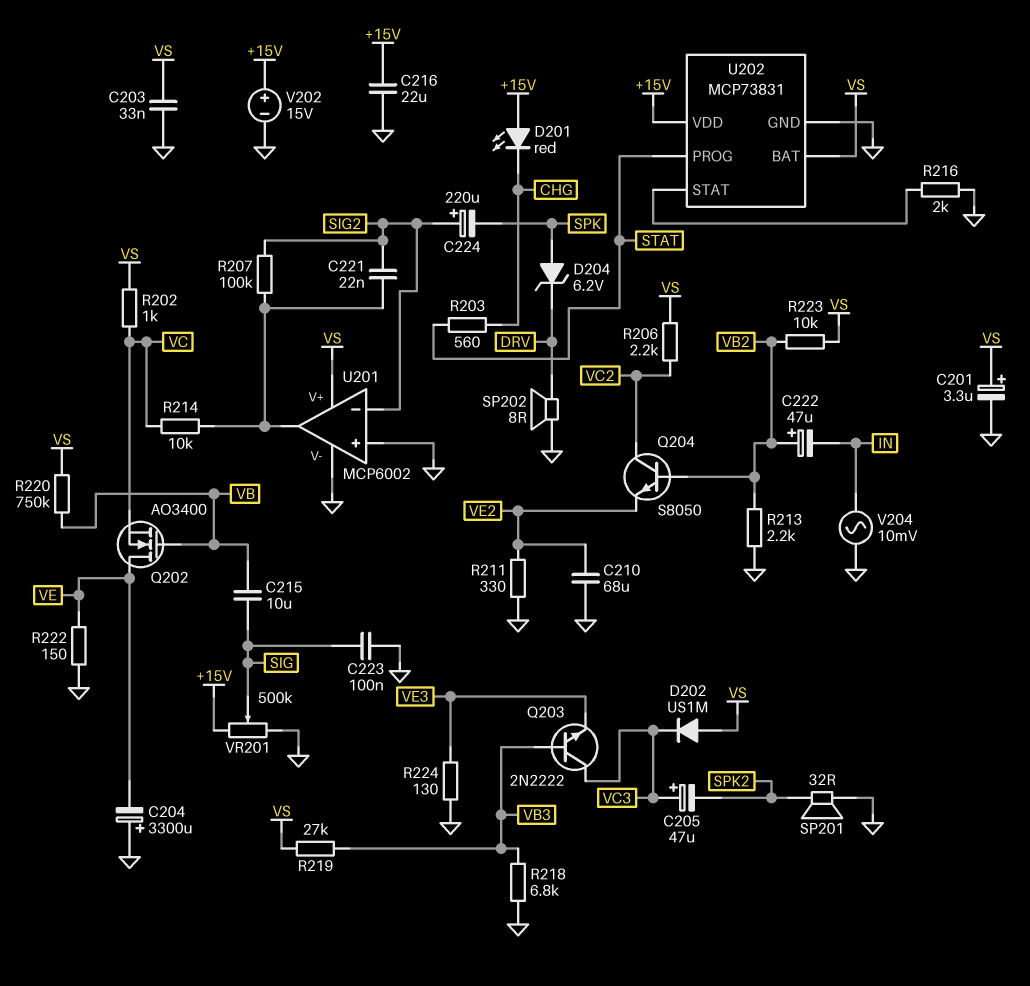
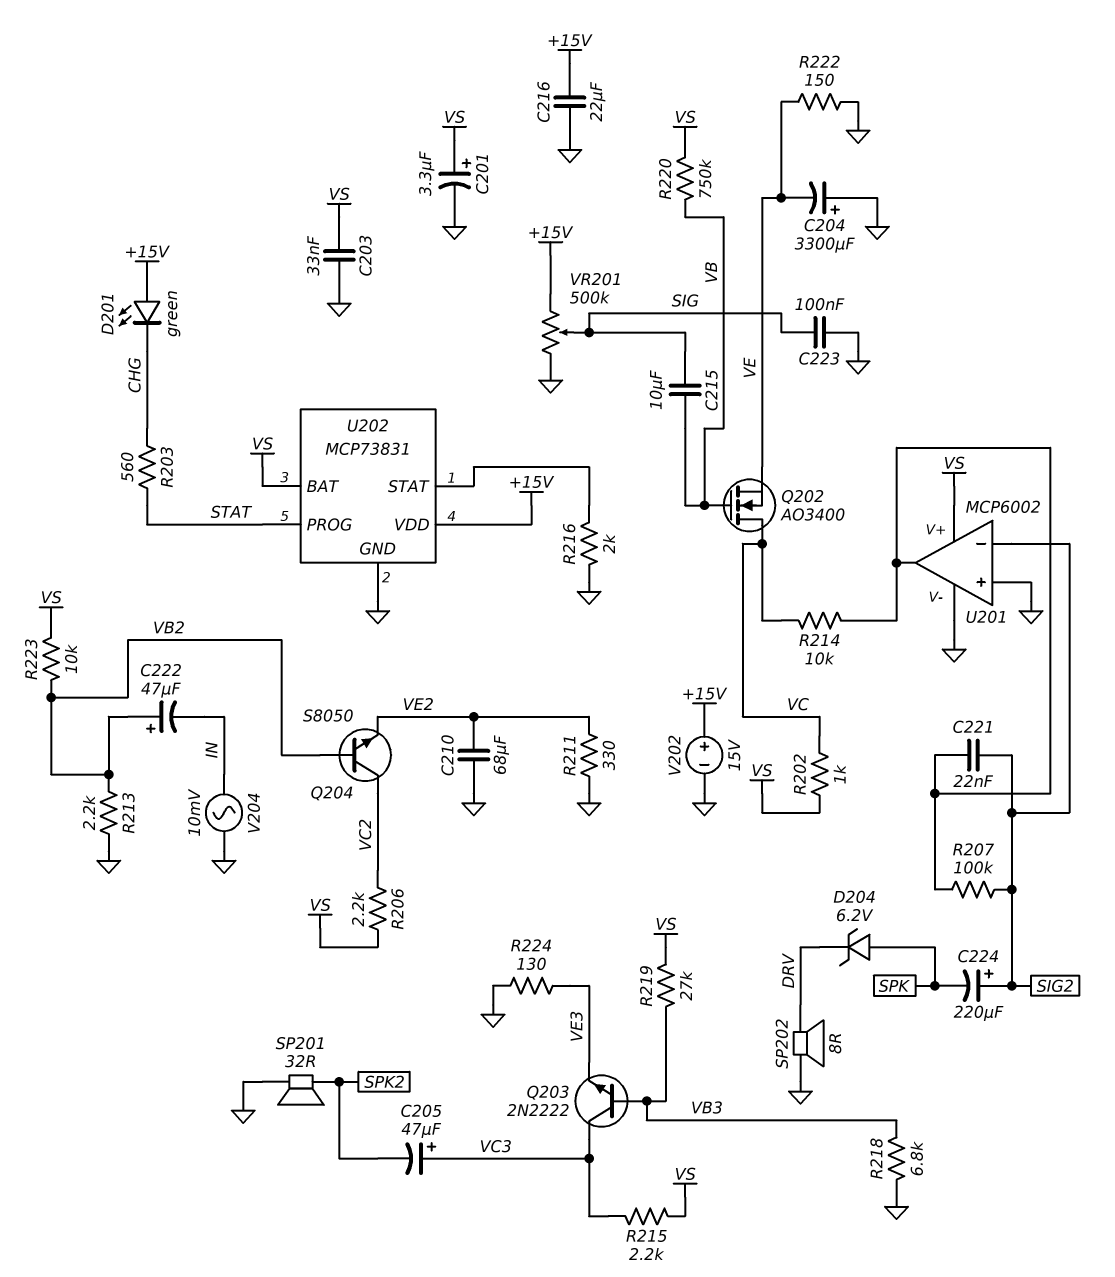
D201: LED red (A +15V, K CHG) -> LED green (A +15V, K CHG)
D202: diode US1M (A VS, K VC3) -> none
Q202: NMOS AO3400 (G VB, D VE, S VC) -> NMOS AO3400 (G VB, D VC, S VE)
R215: none -> 2.2k (VC3, VS)

